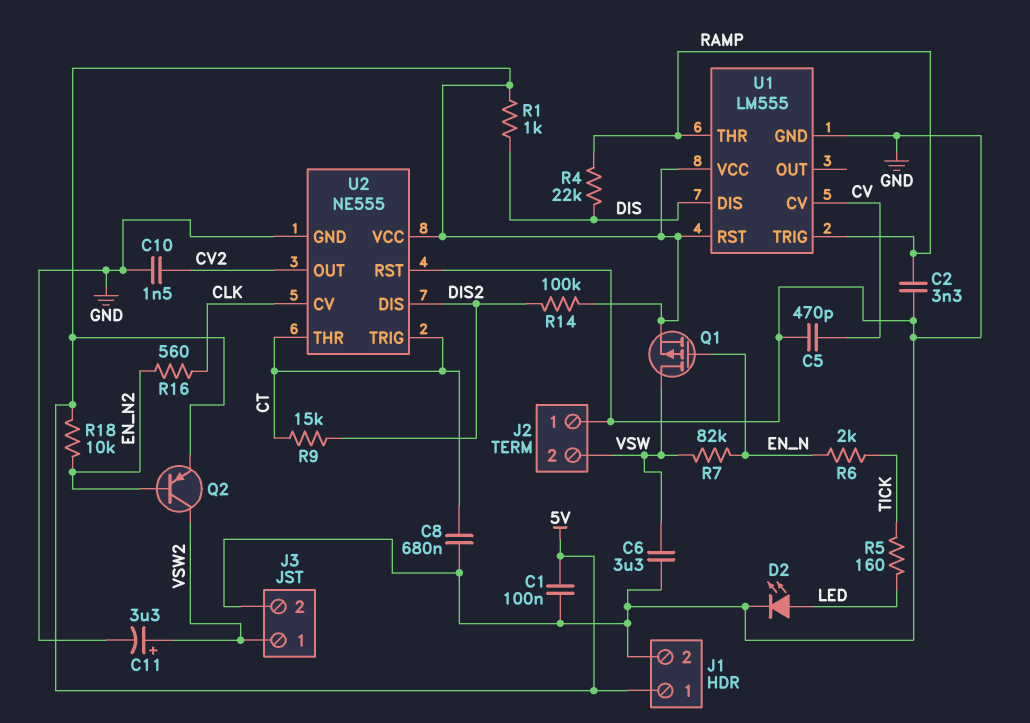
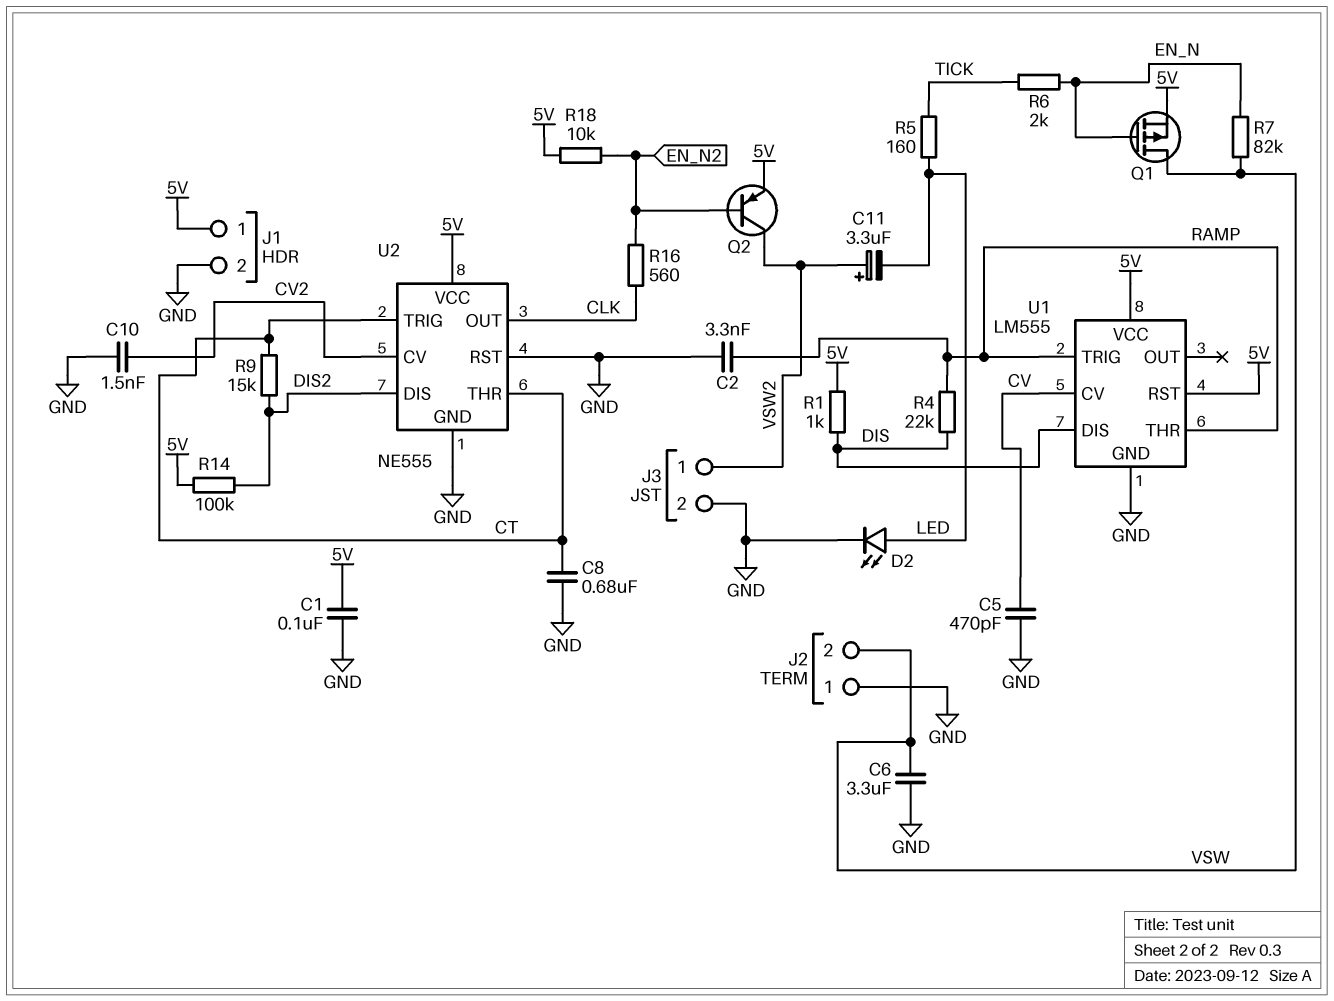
C11: 3.3uF (plus VSW2, minus GND) -> 3.3uF (plus VSW2, minus LED)
U2 pin CV: CLK -> CV2
U2 pin OUT: CV2 -> CLK

